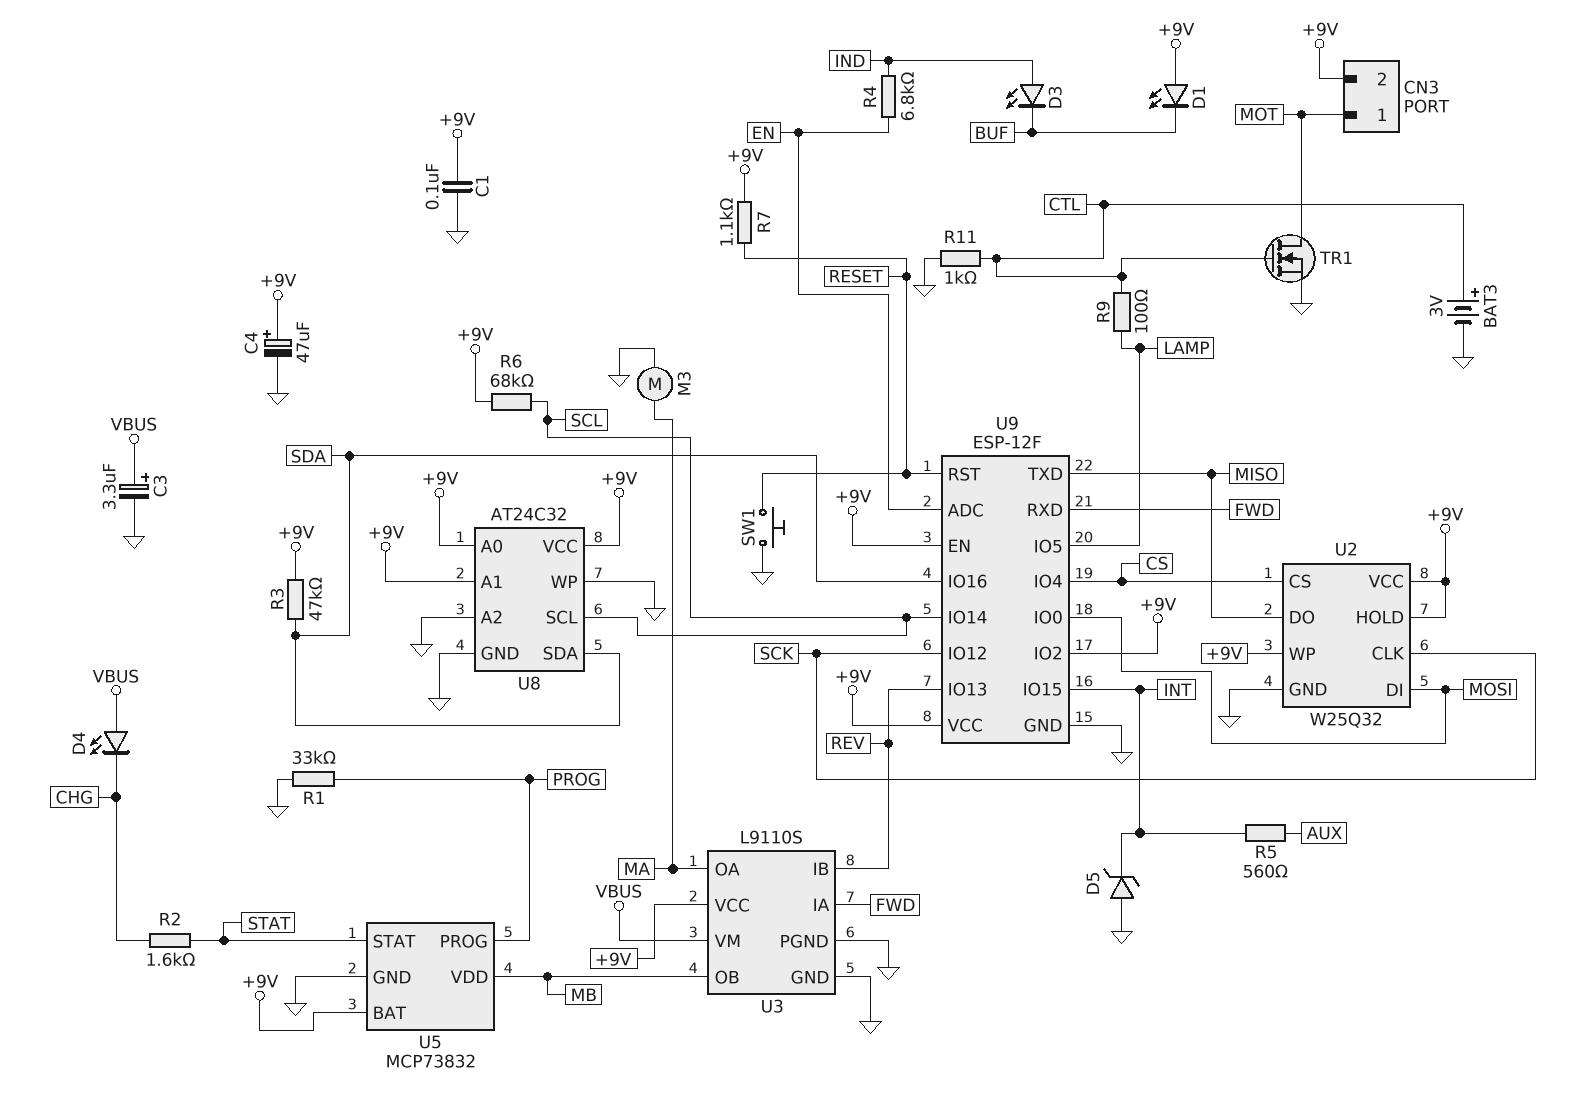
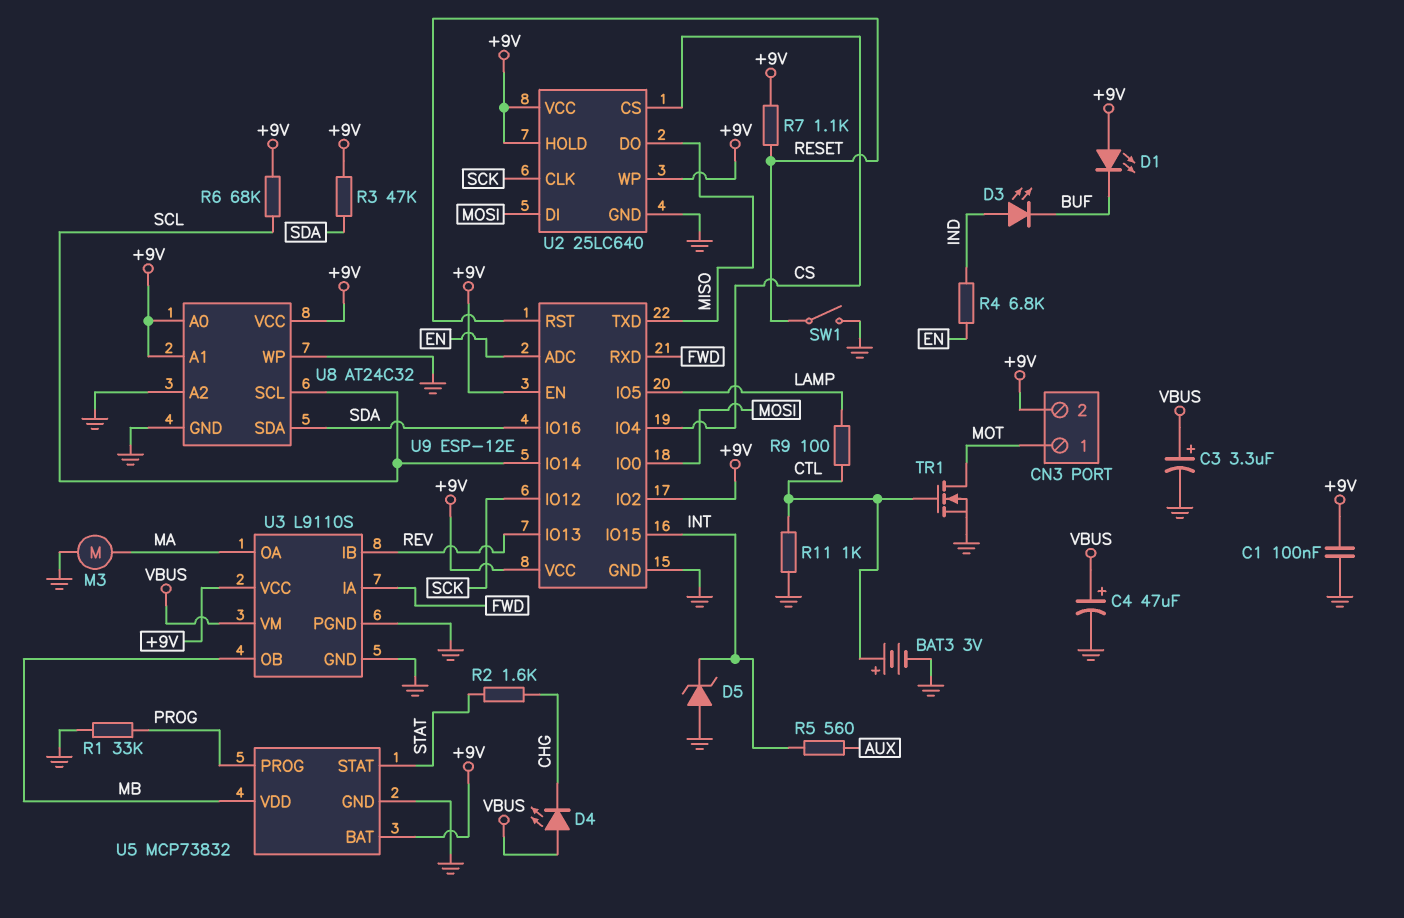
C4: 47uF (plus +9V, minus GND) -> 47uF (plus VBUS, minus GND)
SW1: button (GND, RESET) -> switch (GND, RESET)
U2: W25Q32 -> 25LC640
U9: ESP-12F -> ESP-12E

